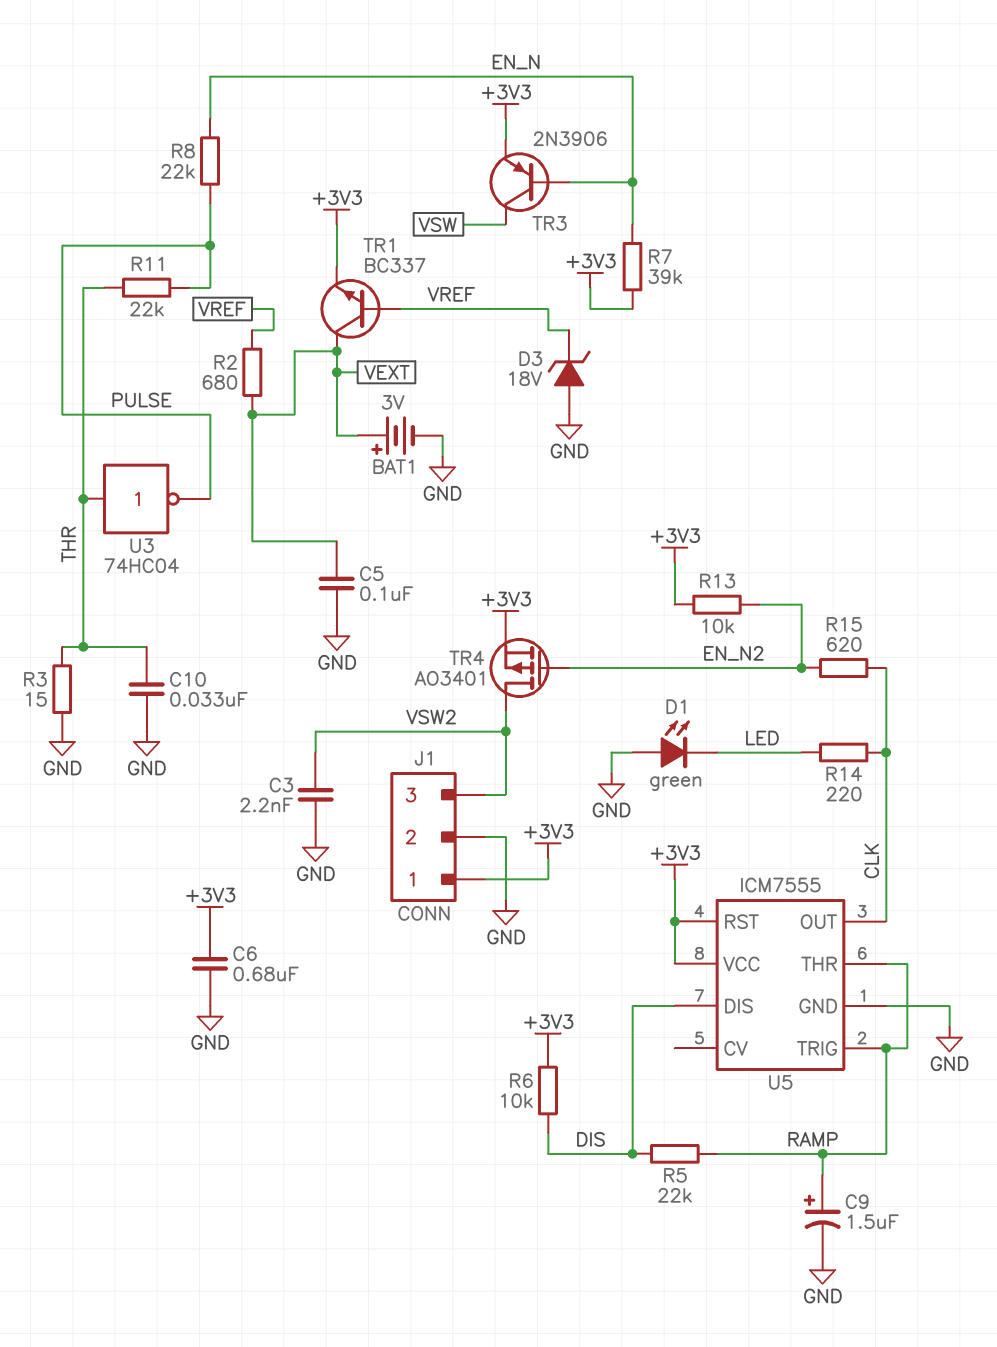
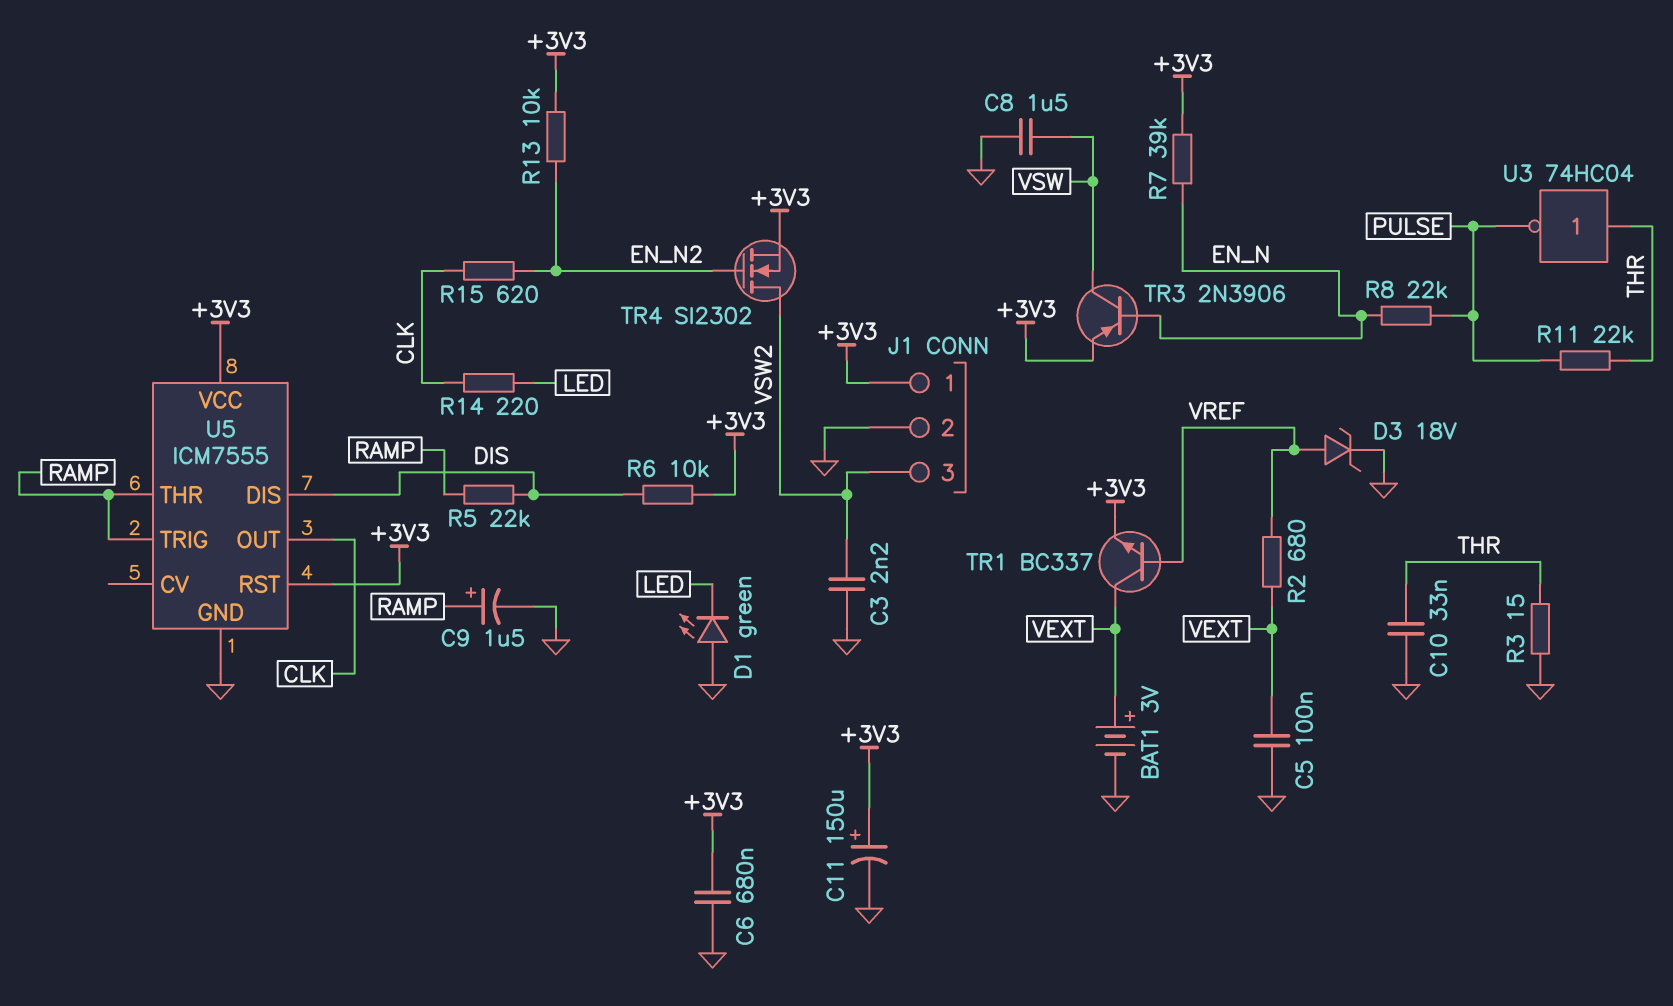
C8: none -> 1.5uF (GND, VSW)
C11: none -> 150uF (plus +3V3, minus GND)
D3: zener 18V (A GND, K VREF) -> zener 18V (A VREF, K GND)
TR4: PMOS AO3401 (G EN_N2, D VSW2, S +3V3) -> NMOS SI2302 (G EN_N2, D VSW2, S +3V3)

